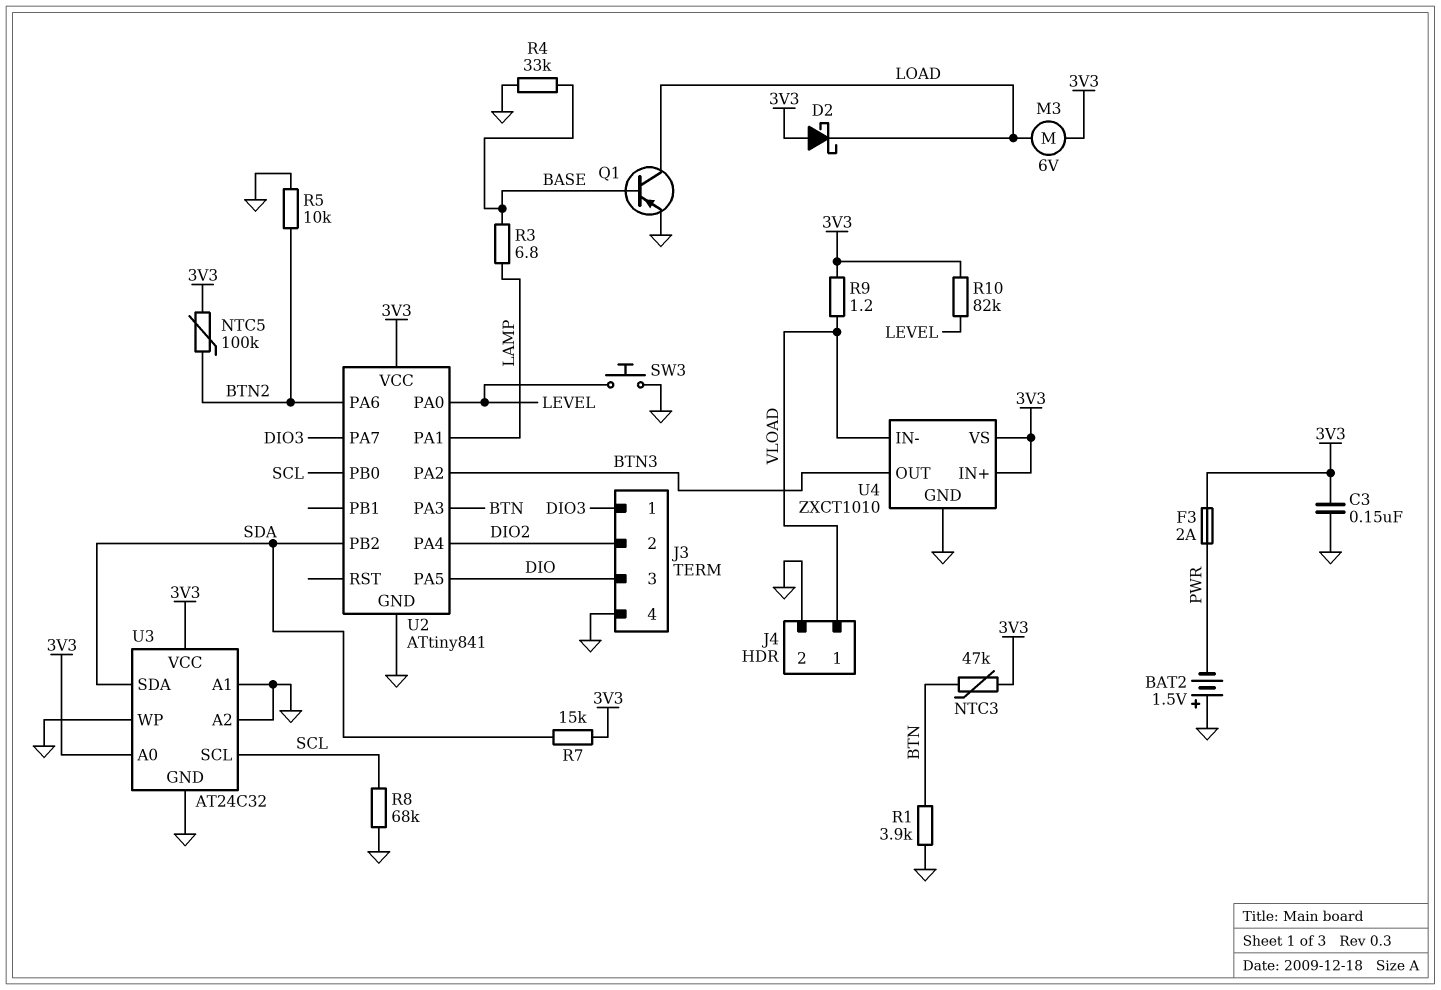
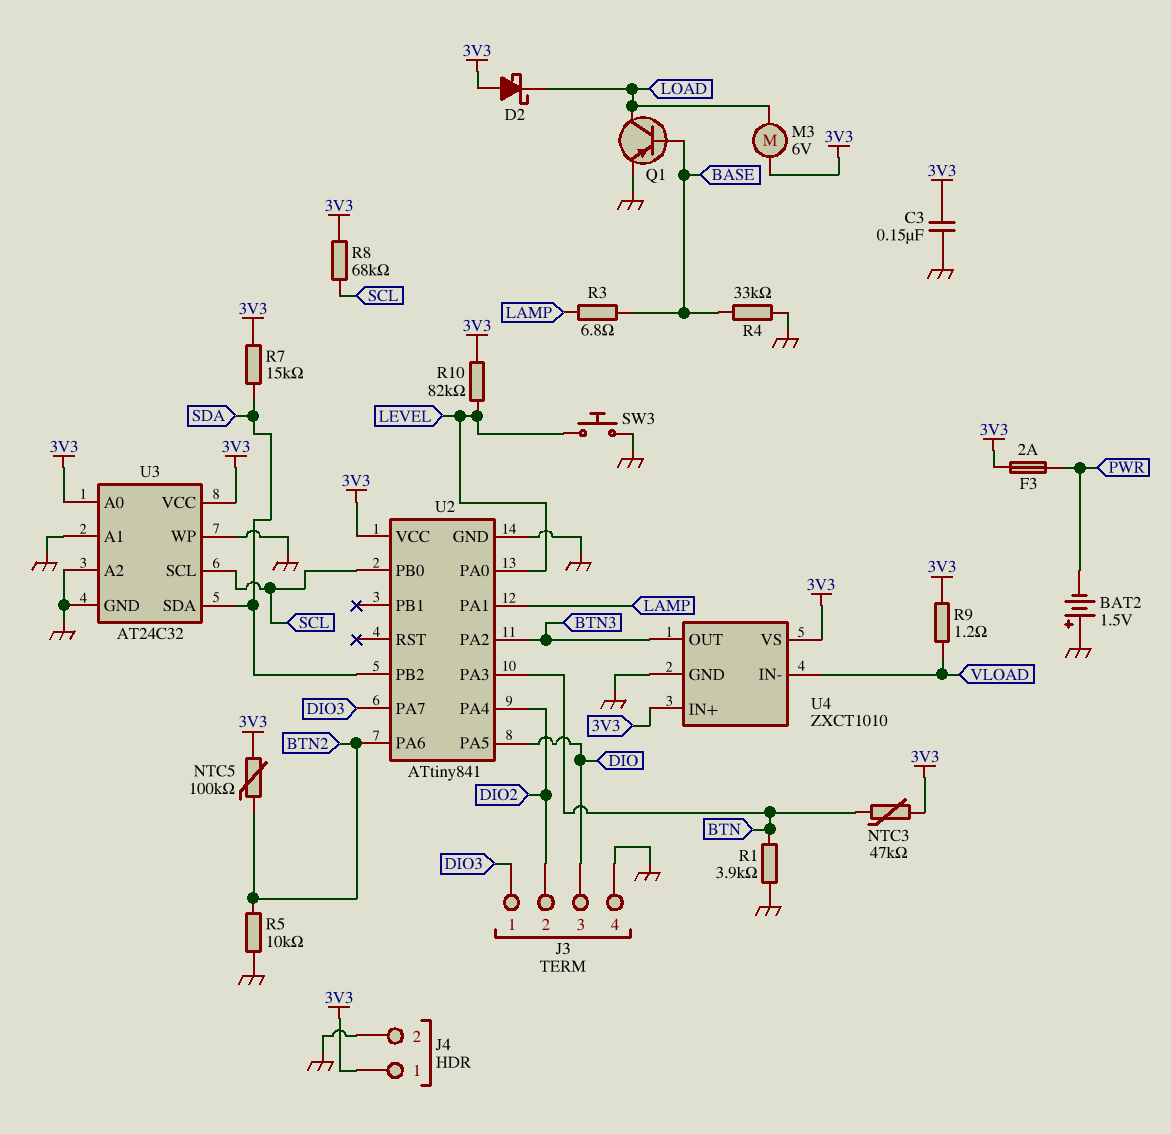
J4 pin 1: VLOAD -> 3V3
R8: 68k (GND, SCL) -> 68k (3V3, SCL)

